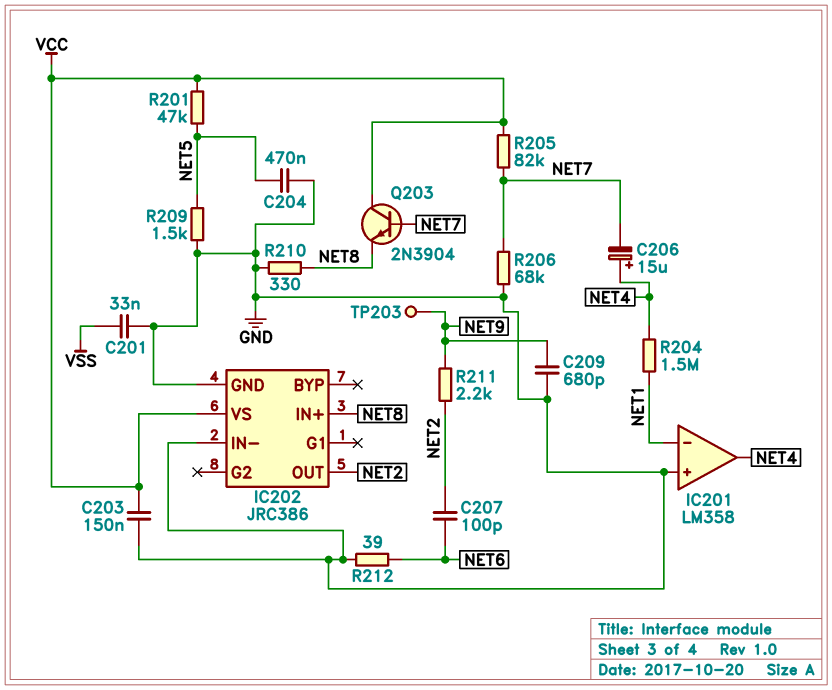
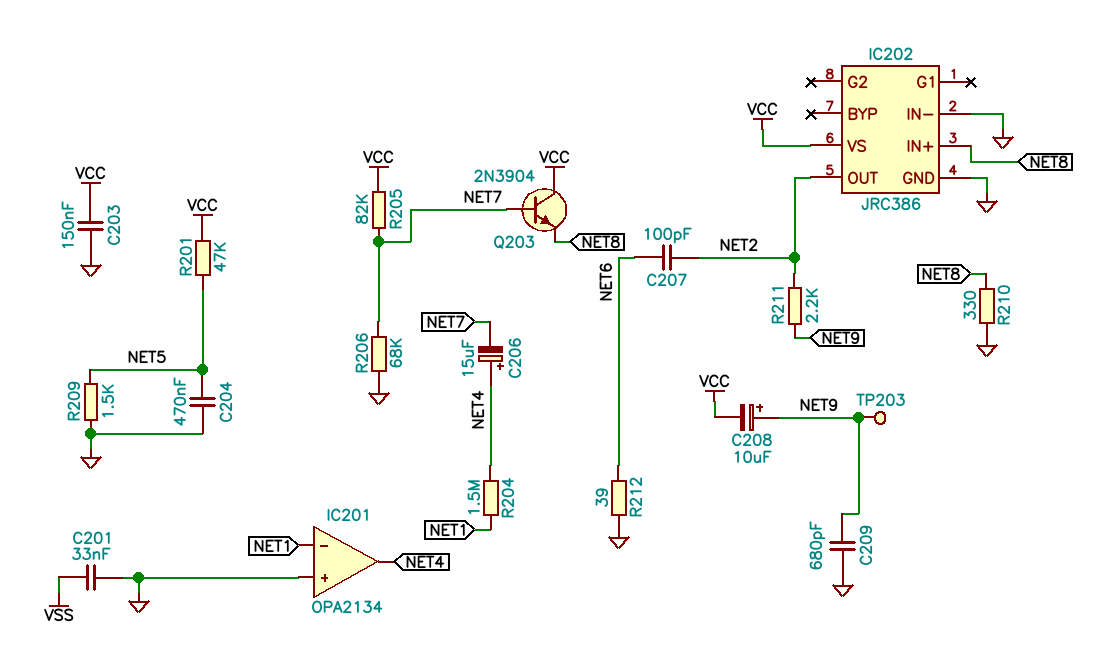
C208: none -> 10uF (plus NET9, minus VCC)
IC201: LM358 -> OPA2134

